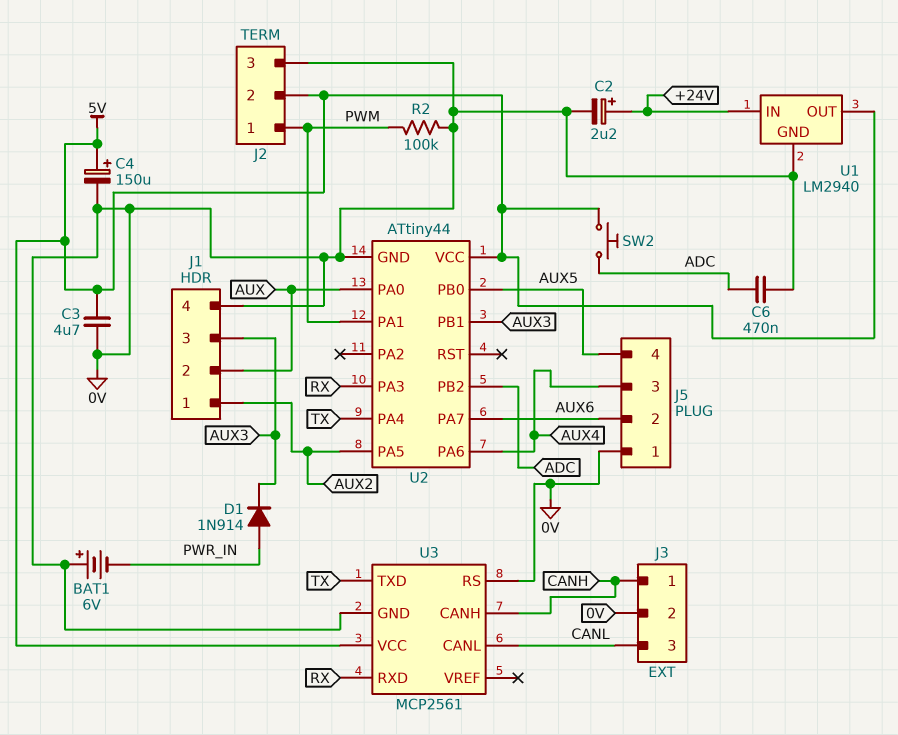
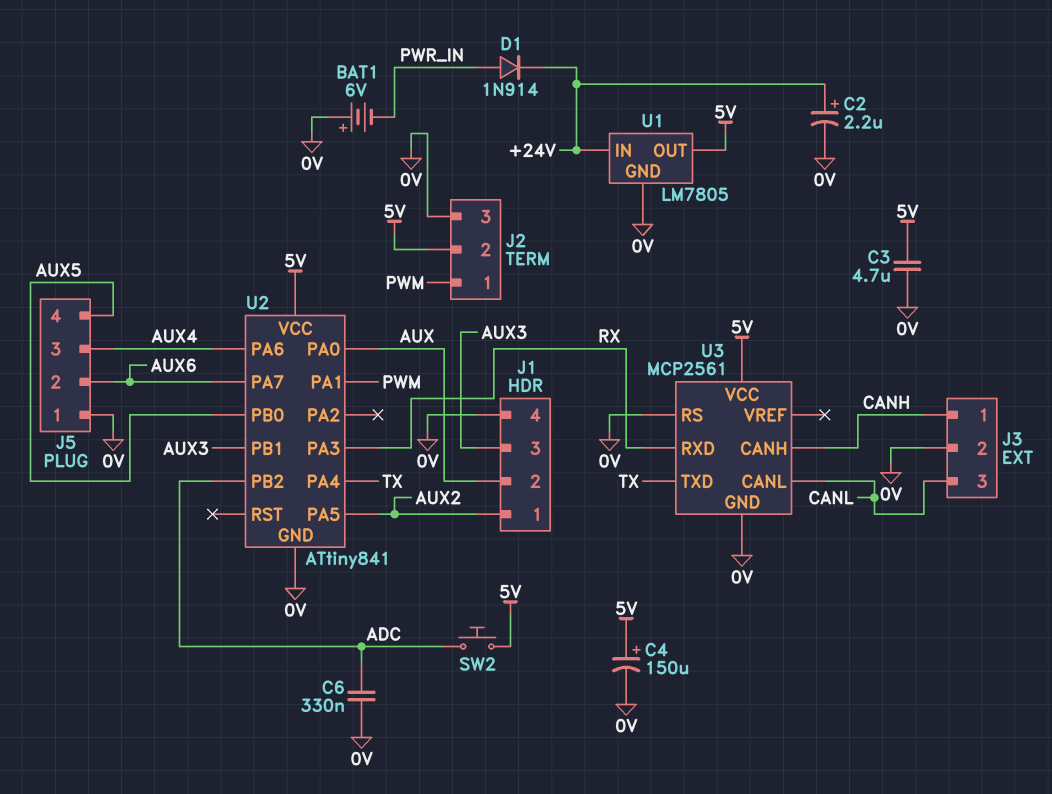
C6: 470nF (0V, ADC) -> 330nF (0V, ADC)
D1: diode 1N914 (A PWR_IN, K AUX3) -> diode 1N914 (A PWR_IN, K +24V)
R2: 100k (0V, PWM) -> none
U1: LM2940 -> LM7805
U2: ATtiny44 -> ATtiny841

